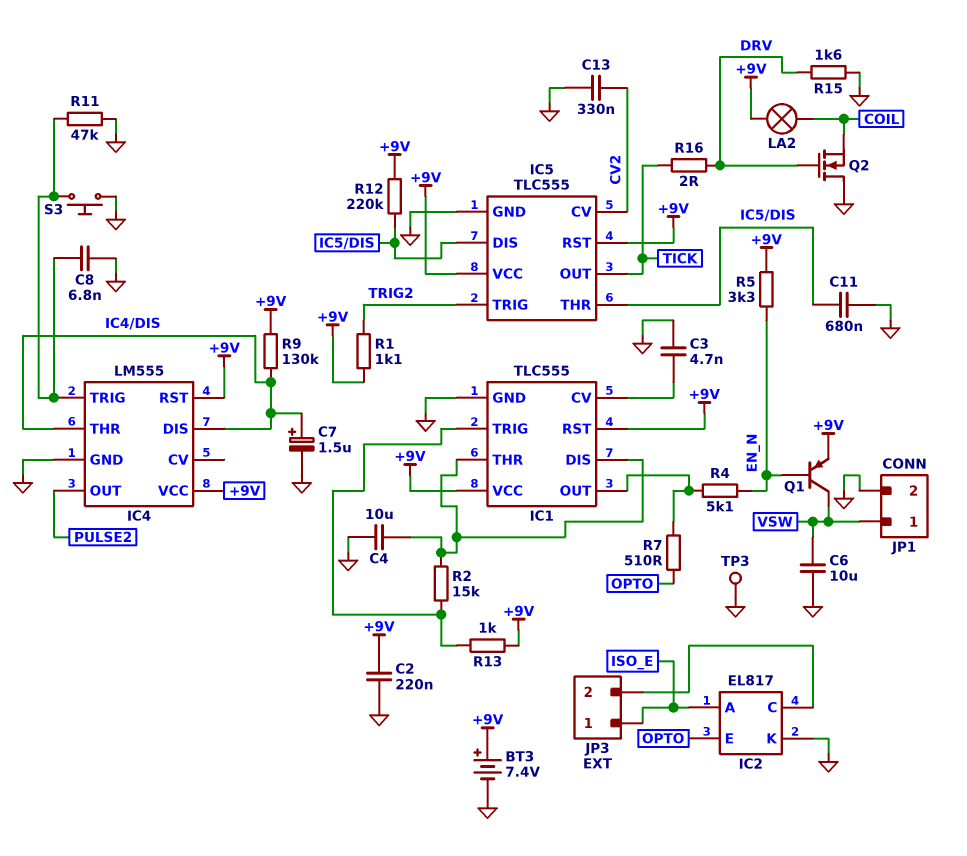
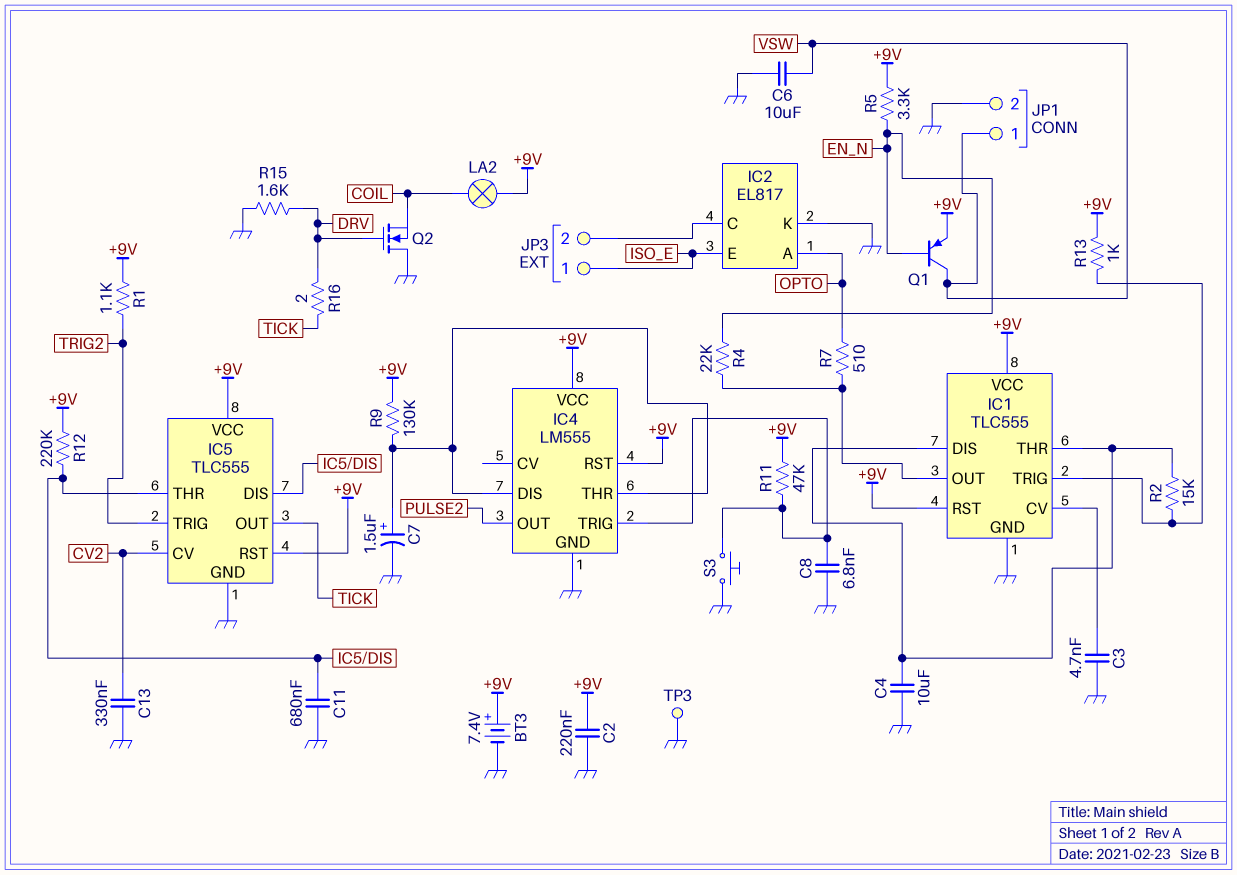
IC2 pin A: ISO_E -> OPTO
IC2 pin E: OPTO -> ISO_E
R4: 5.1k (EN_N, IC1/OUT) -> 22k (EN_N, IC1/OUT)
R11: 47k (GND, IC4/TRIG) -> 47k (+9V, IC4/TRIG)

